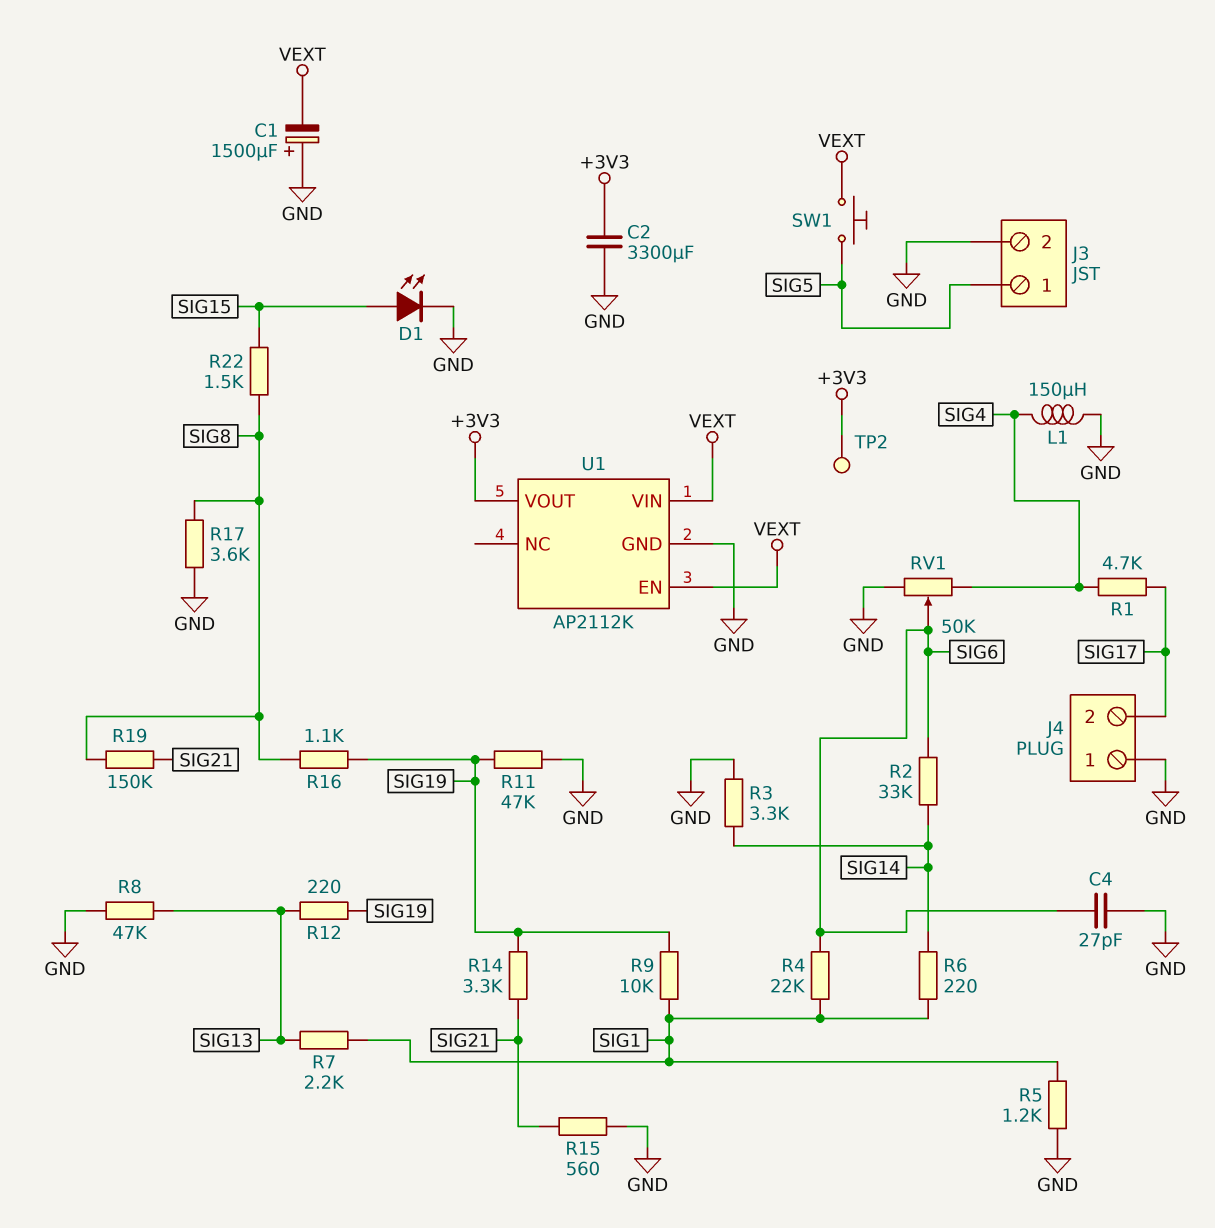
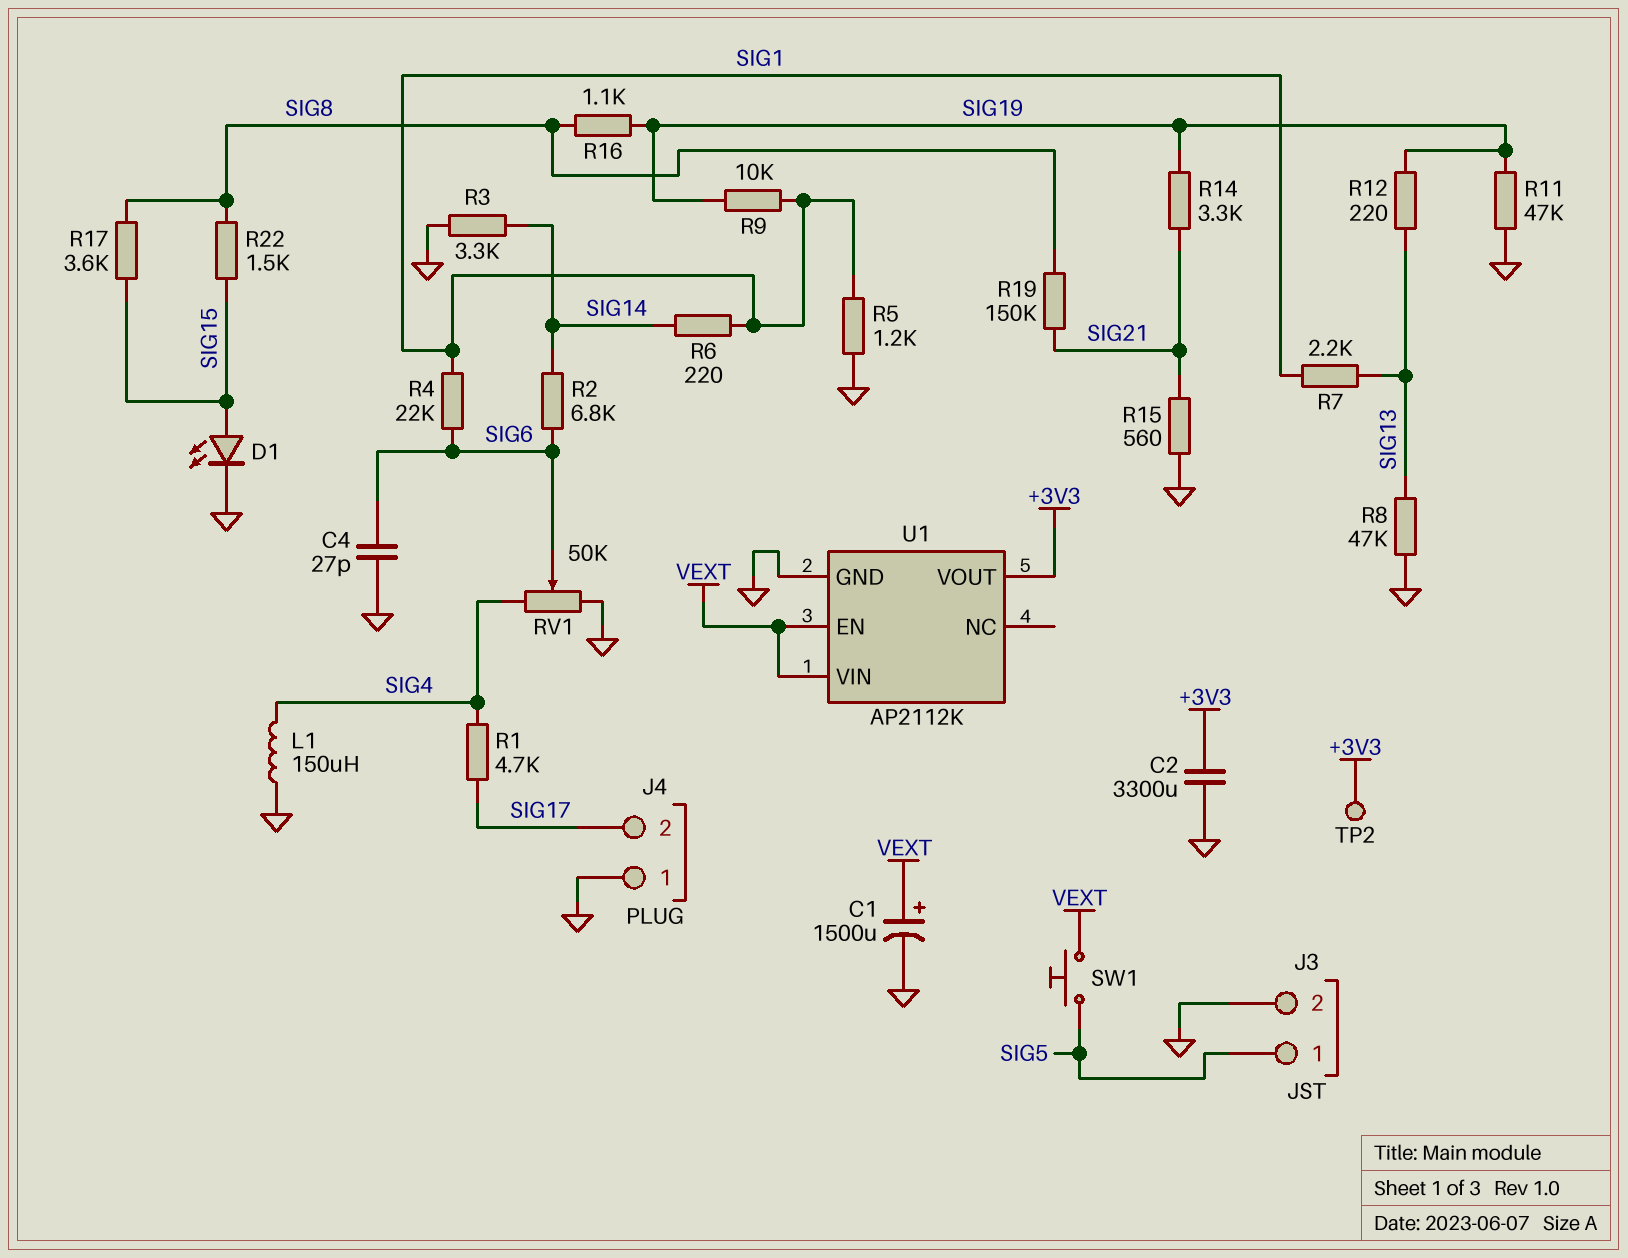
C1: 1500uF (plus GND, minus VEXT) -> 1500uF (plus VEXT, minus GND)
R2: 33k (SIG6, SIG14) -> 6.8k (SIG6, SIG14)
R17: 3.6k (GND, SIG8) -> 3.6k (SIG8, SIG15)

